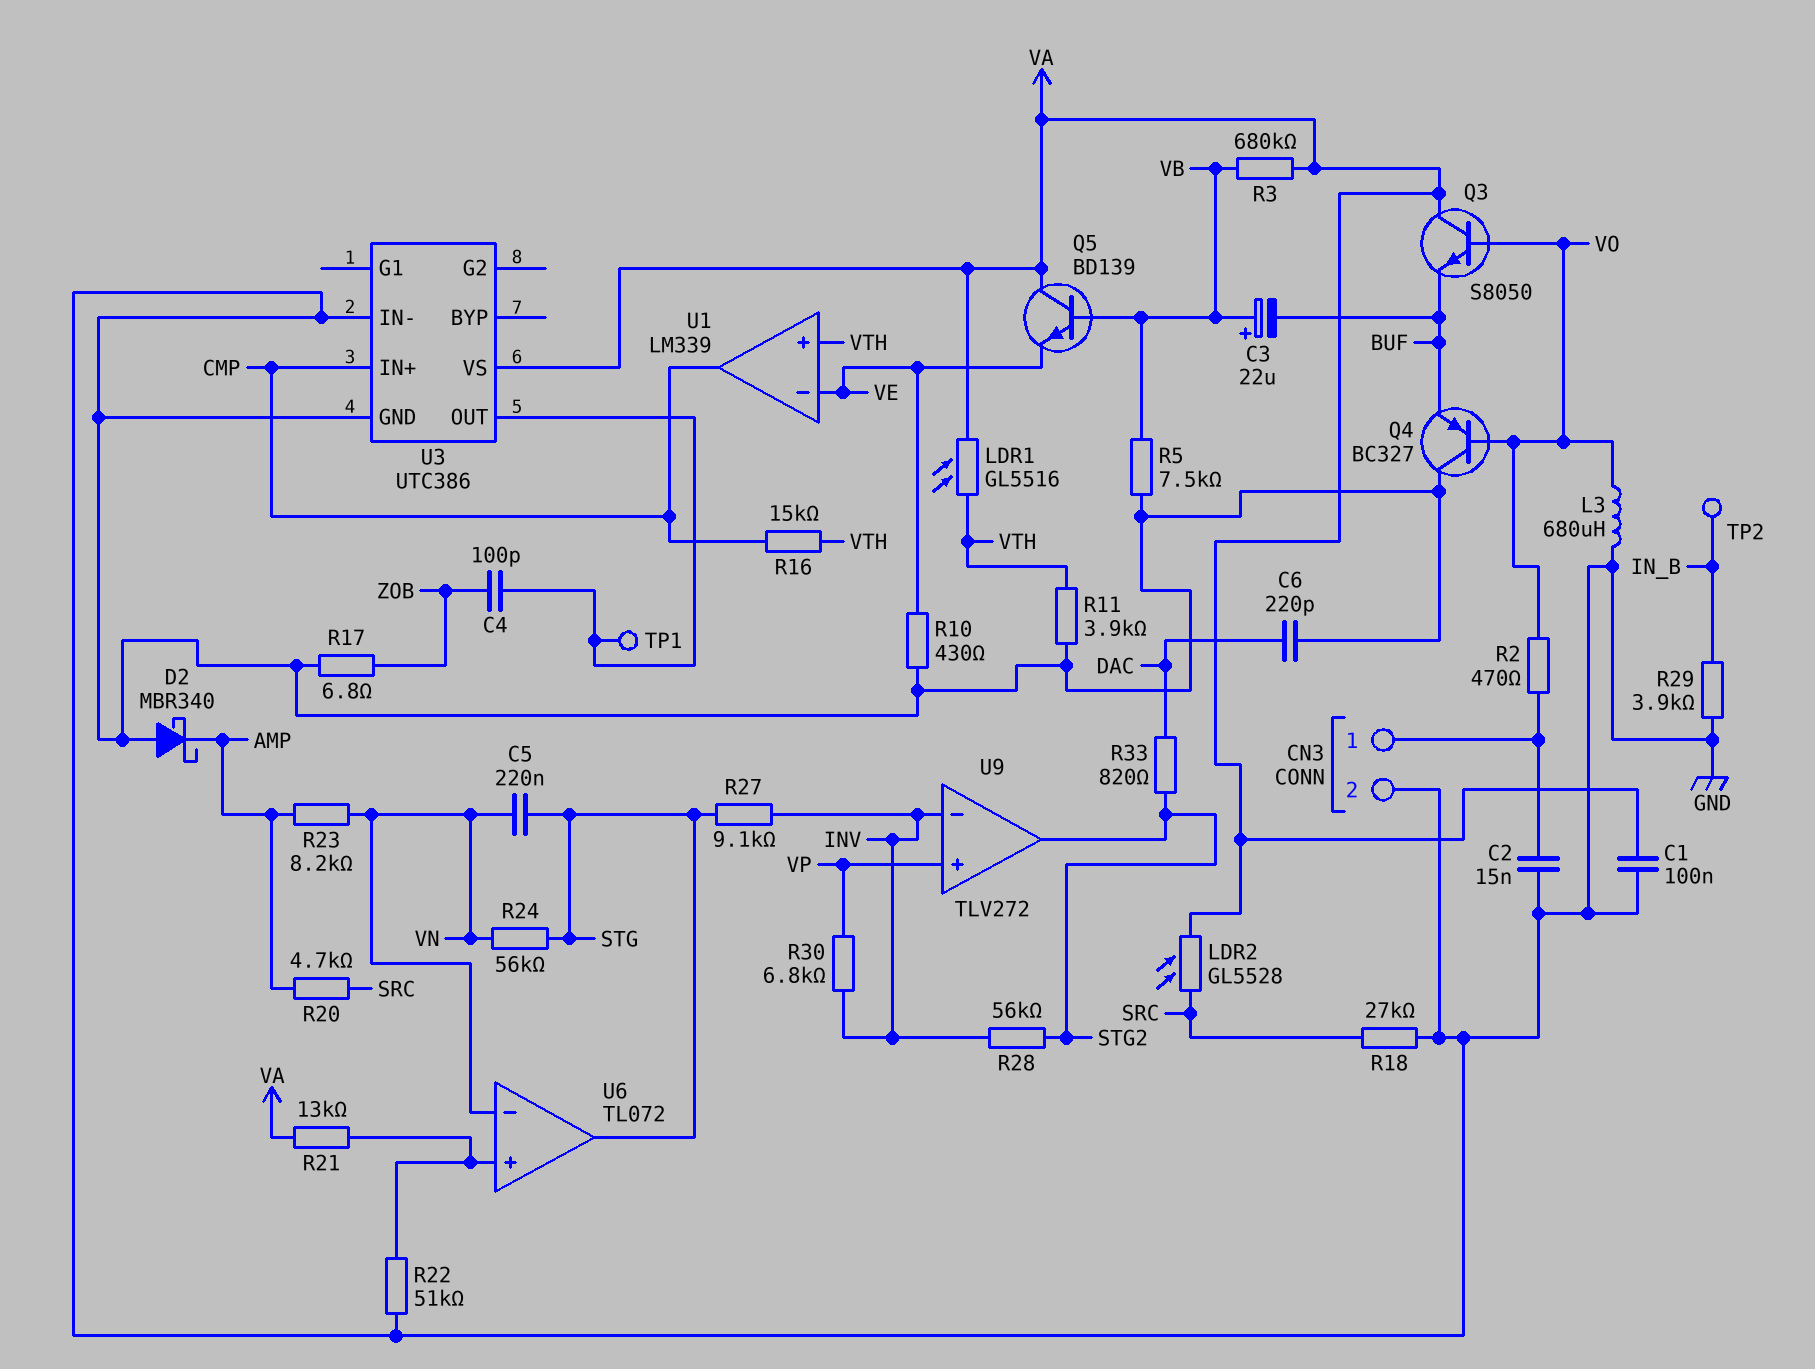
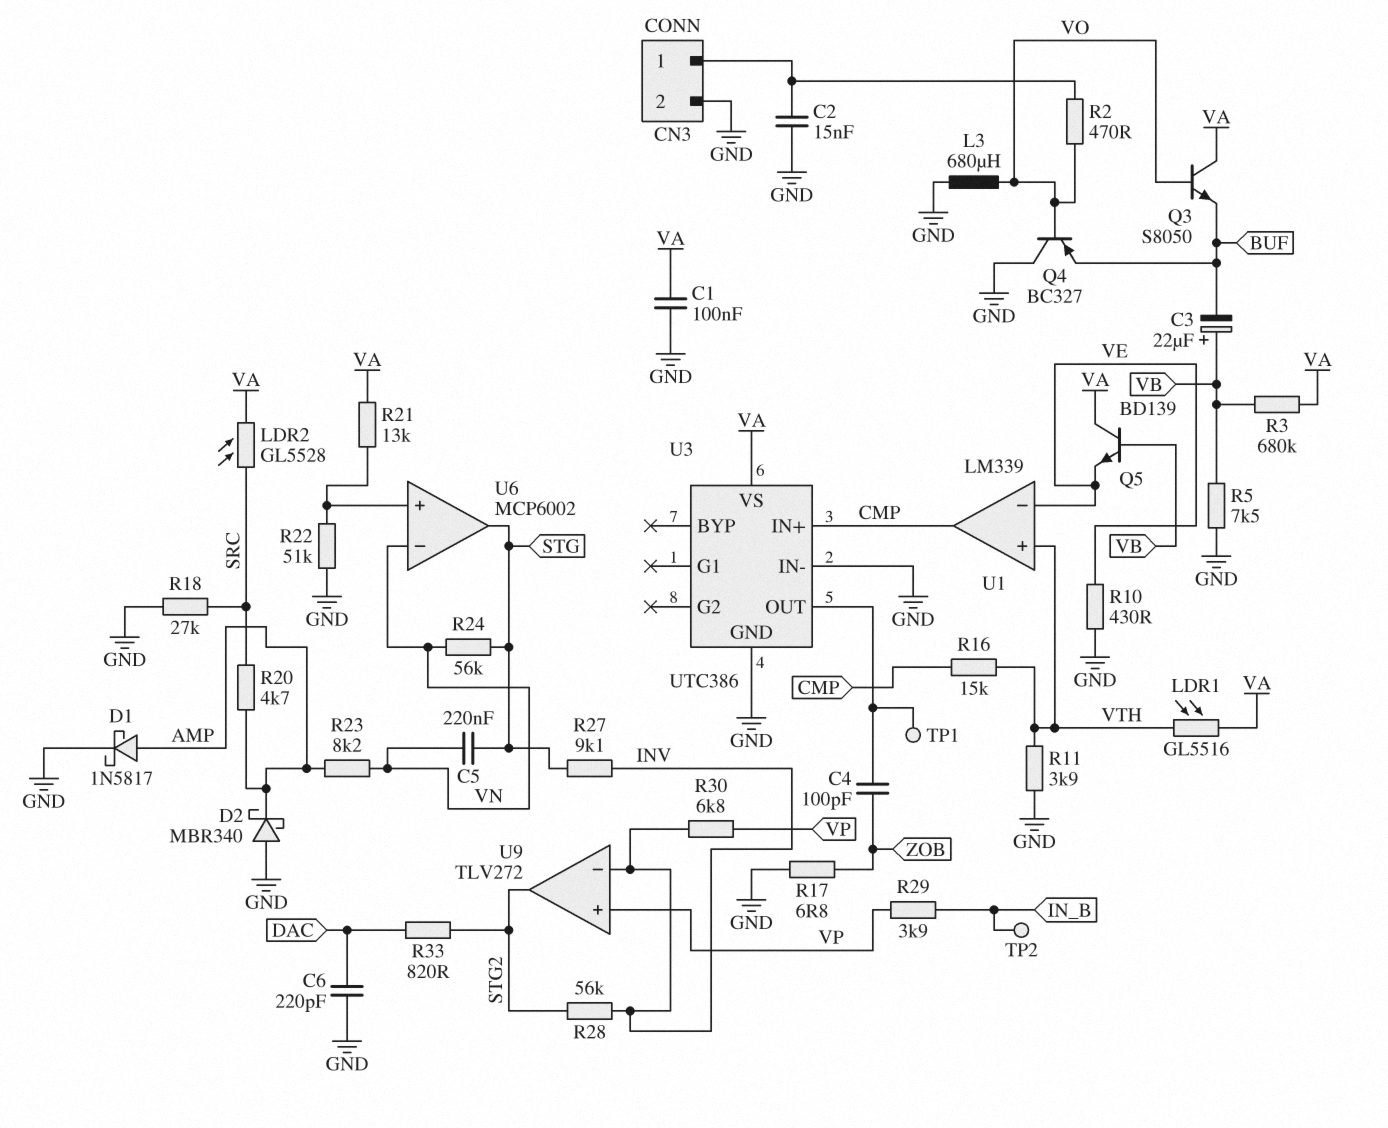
D1: none -> schottky 1N5817 (A AMP, K GND)
R29: 3.9k (GND, IN_B) -> 3.9k (IN_B, VP)
U6: TL072 -> MCP6002

